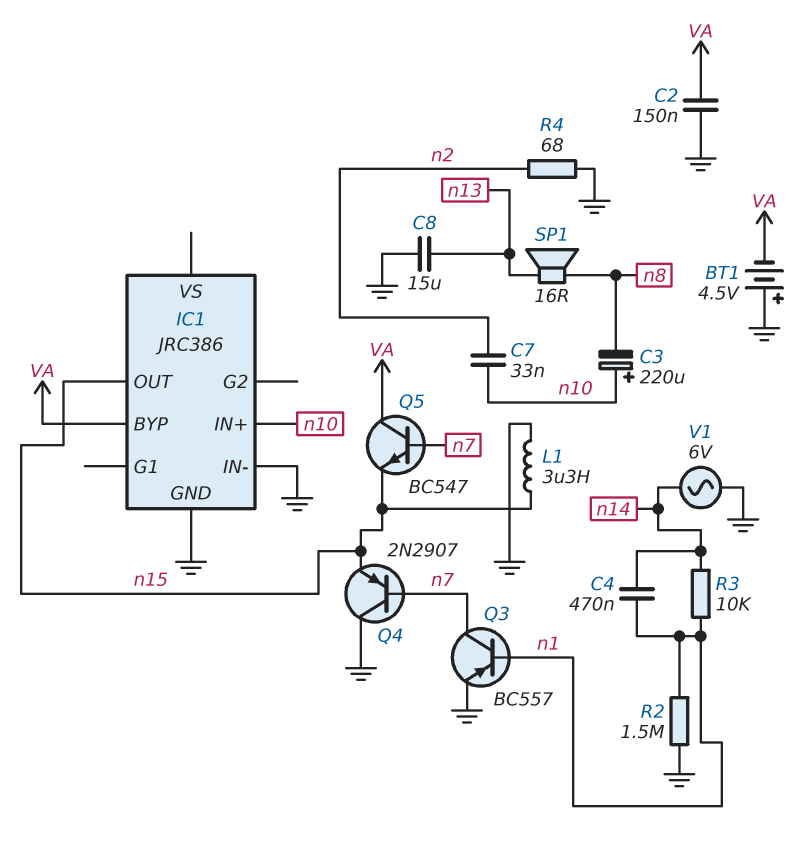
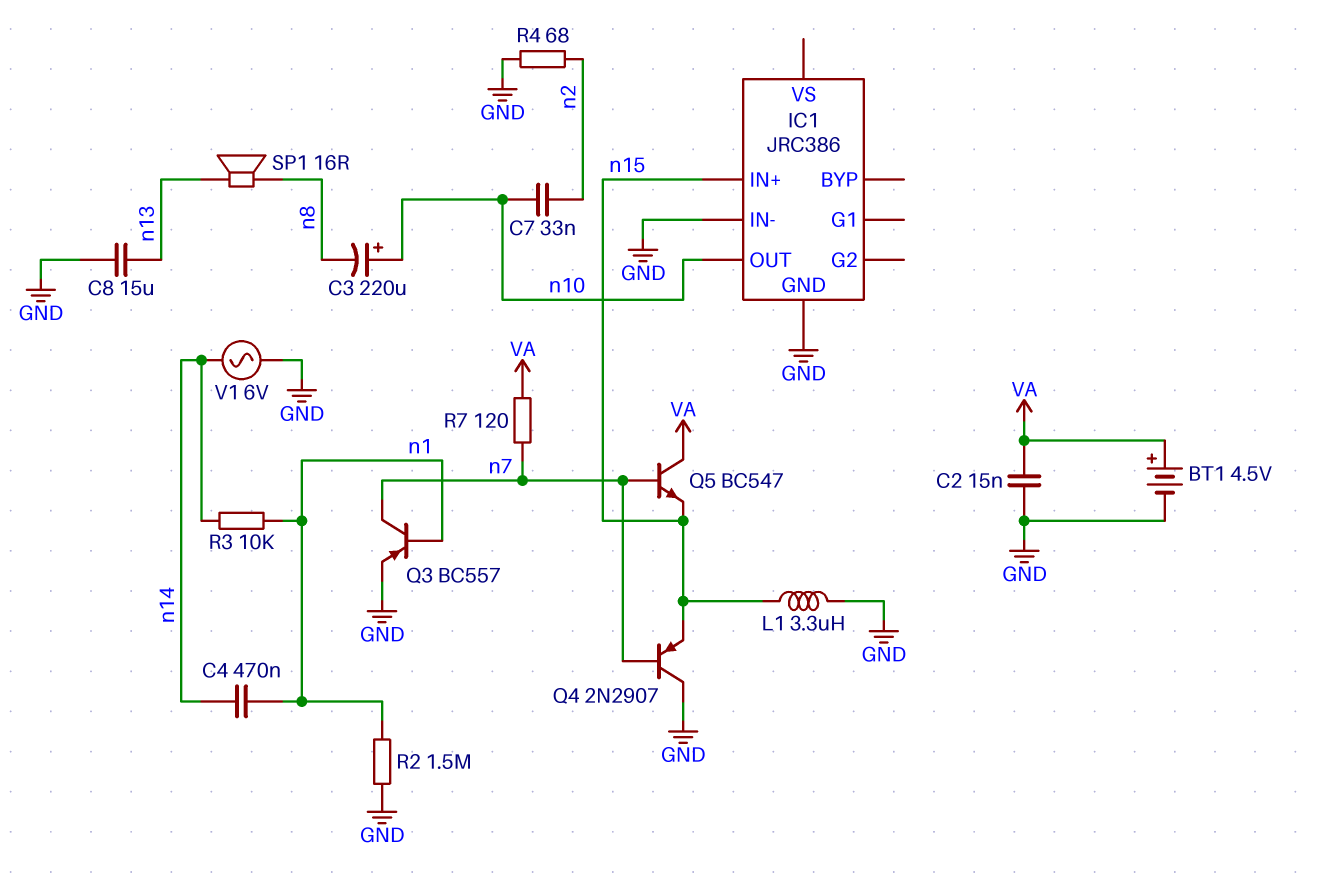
BT1: 4.5V (plus GND, minus VA) -> 4.5V (plus VA, minus GND)
C2: 150nF (GND, VA) -> 15nF (GND, VA)
IC1 pin BYP: VA -> none
IC1 pin IN+: n10 -> n15
IC1 pin OUT: n15 -> n10
R7: none -> 120 (VA, n7)

